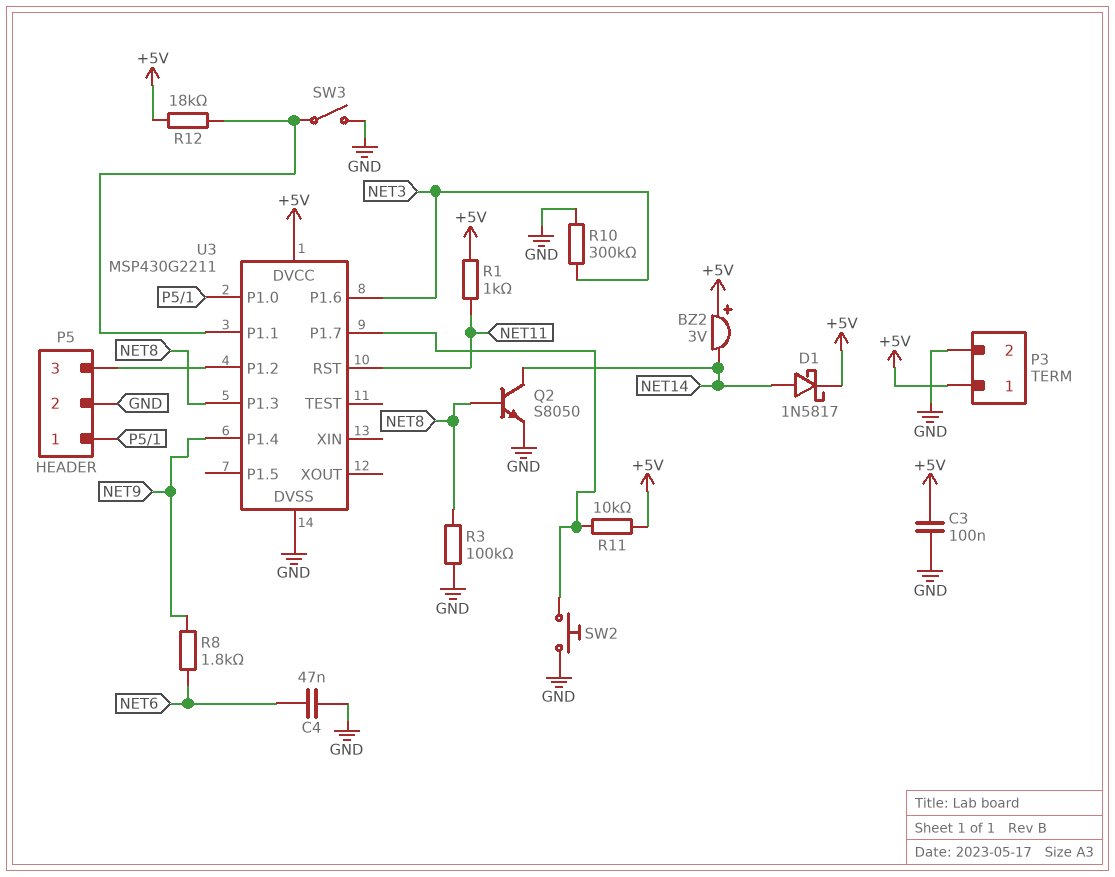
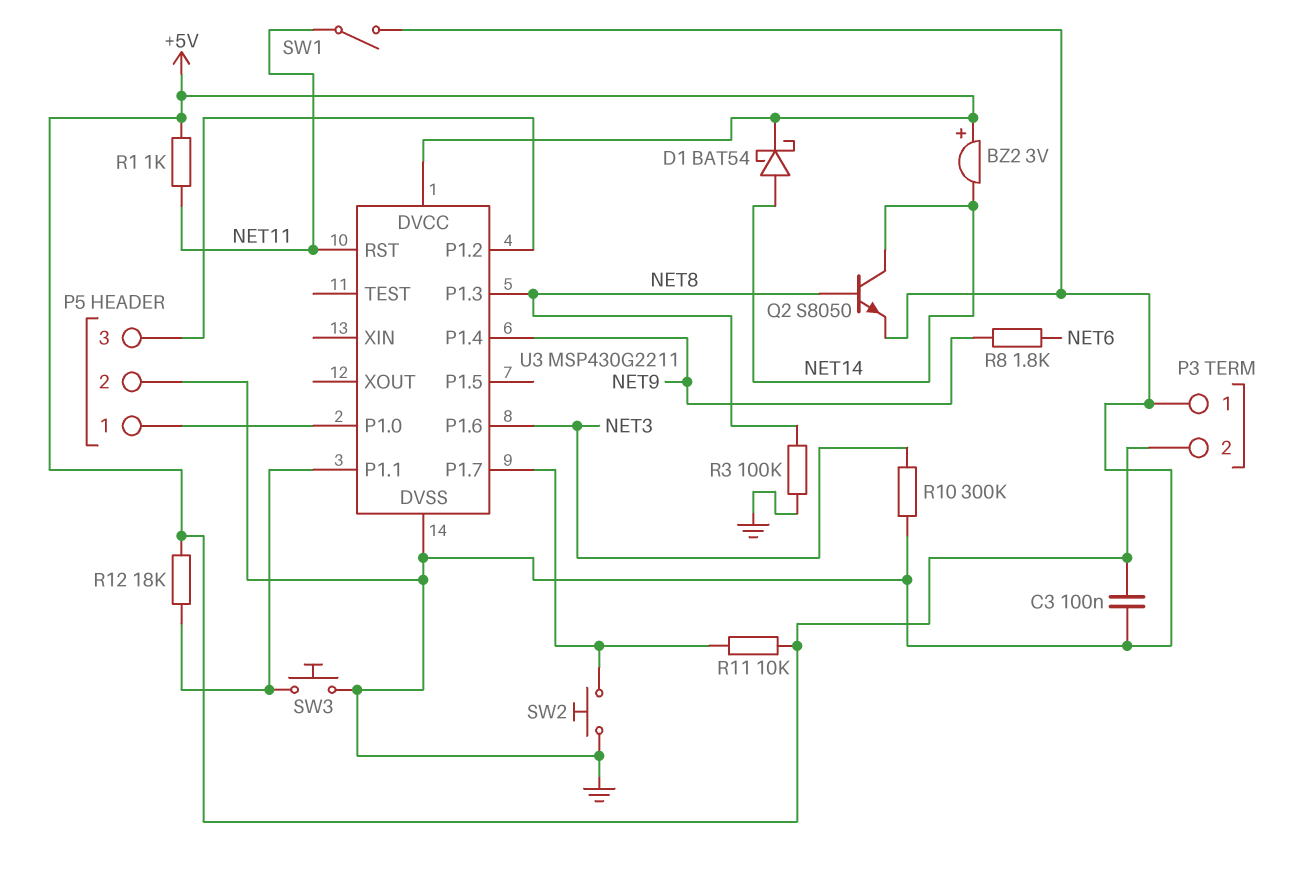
C4: 47nF (GND, NET6) -> none
D1: schottky 1N5817 (A NET14, K +5V) -> schottky BAT54 (A NET14, K +5V)
P3 pin 1: +5V -> GND
P3 pin 2: GND -> +5V
SW1: none -> switch (GND, NET11)
SW3: switch (GND, U3/P1.1) -> button (GND, U3/P1.1)

